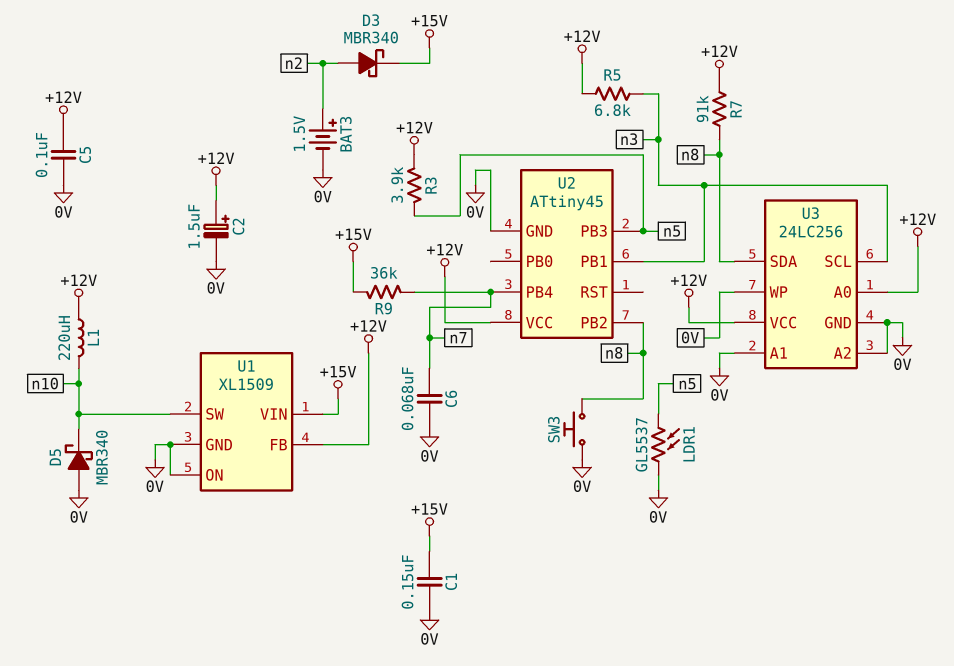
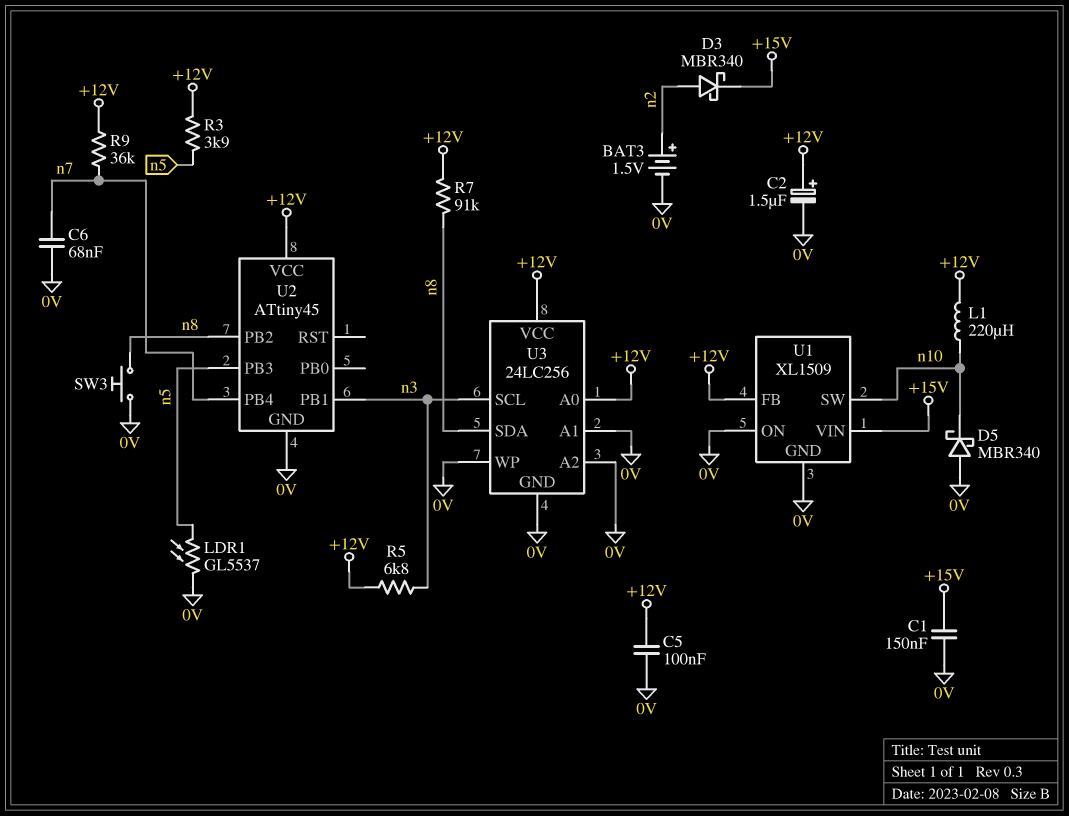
R9: 36k (+15V, n7) -> 36k (+12V, n7)

